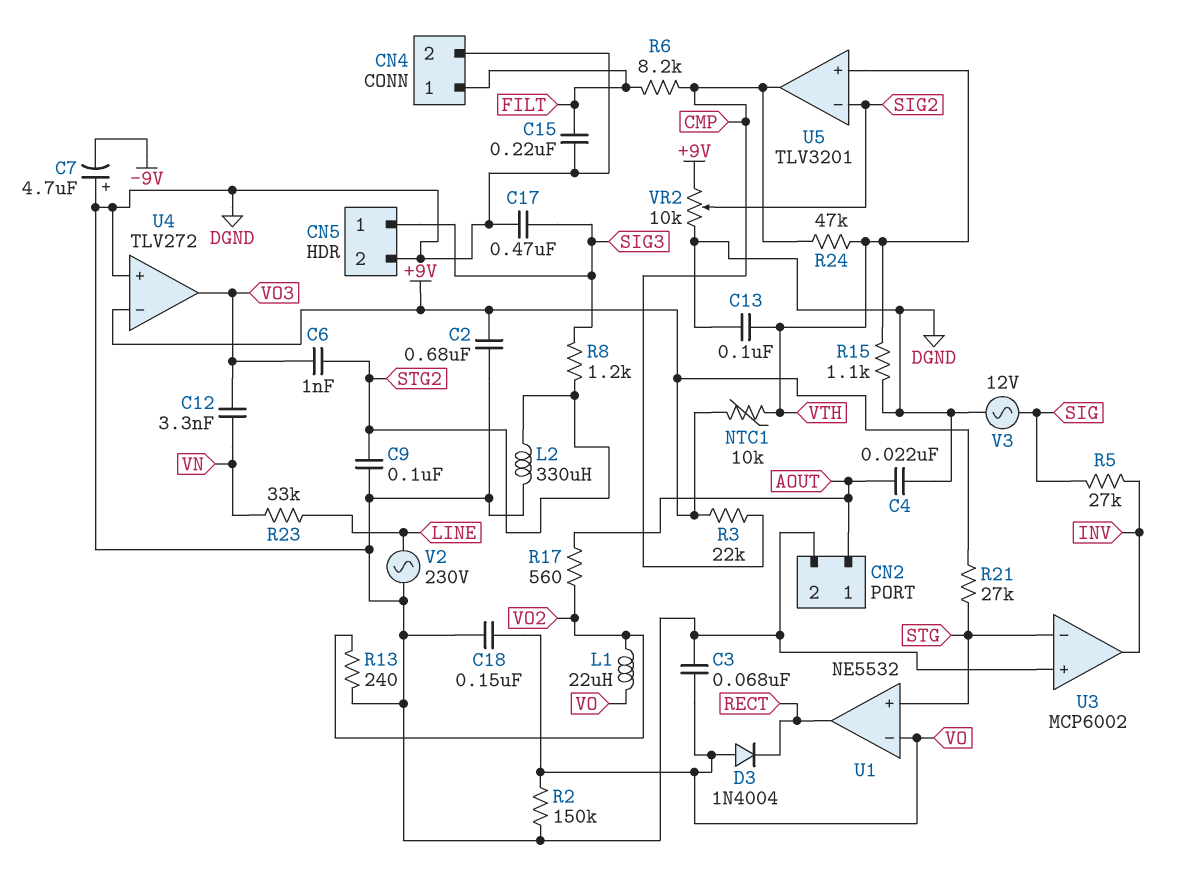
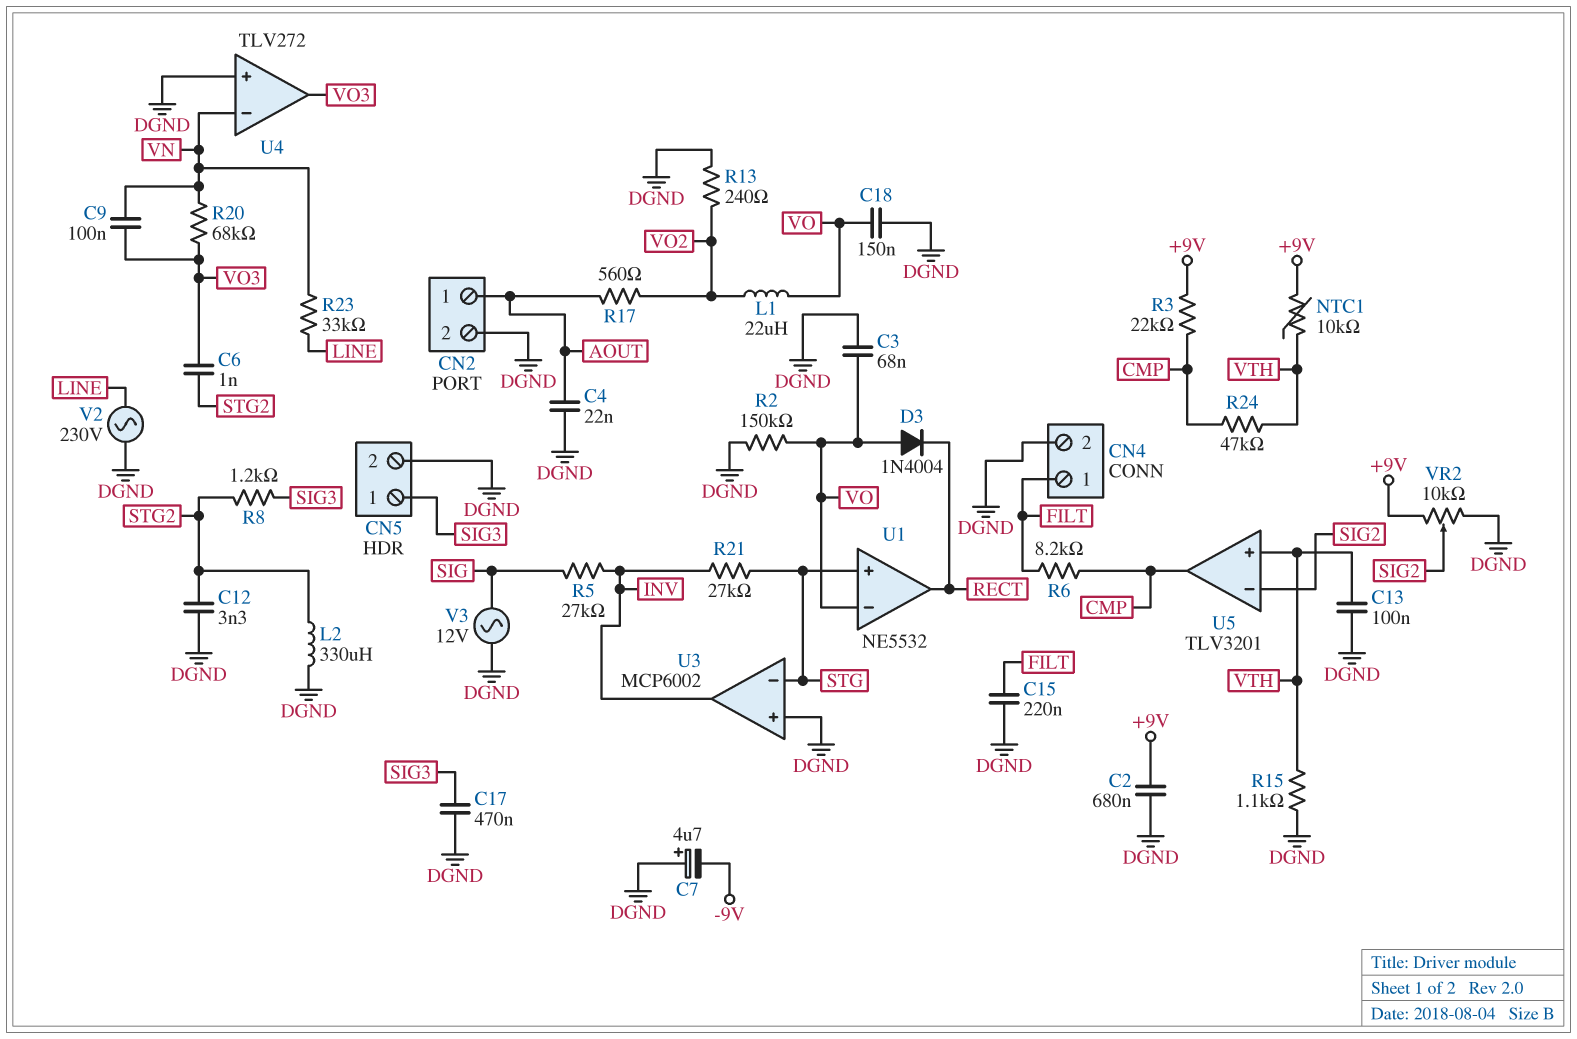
C9: 100nF (DGND, STG2) -> 100nF (VN, VO3)
C12: 3.3nF (VN, VO3) -> 3.3nF (DGND, STG2)
R20: none -> 68k (VN, VO3)
R21: 27k (+9V, STG) -> 27k (INV, STG)
U4 pin in-: +9V -> VN

